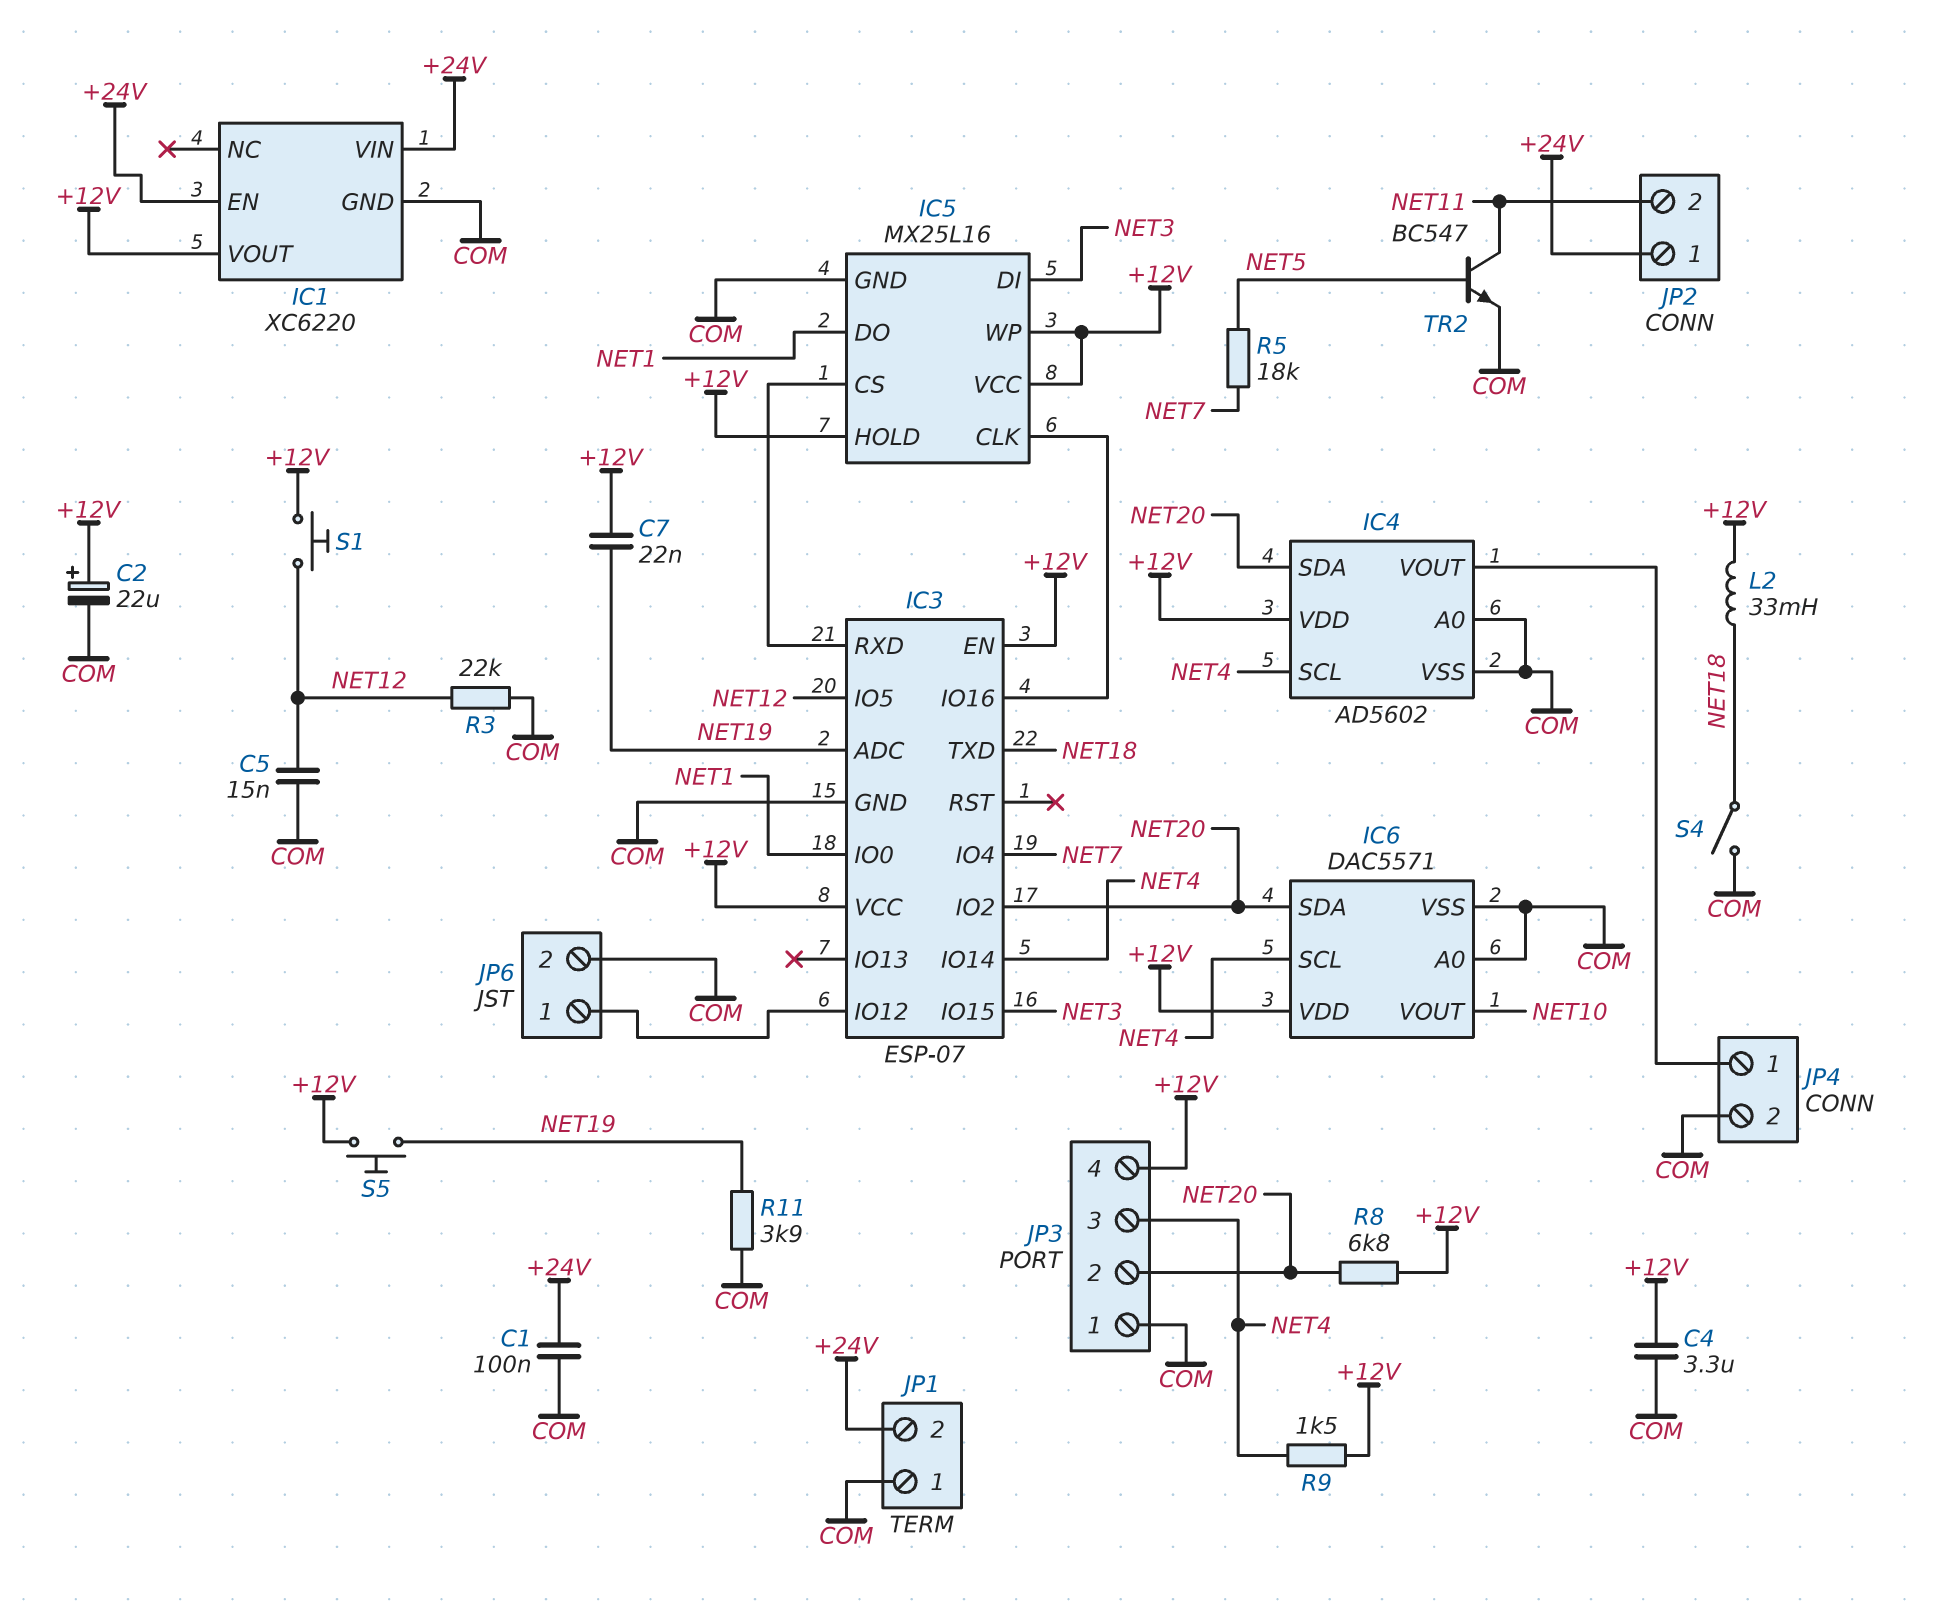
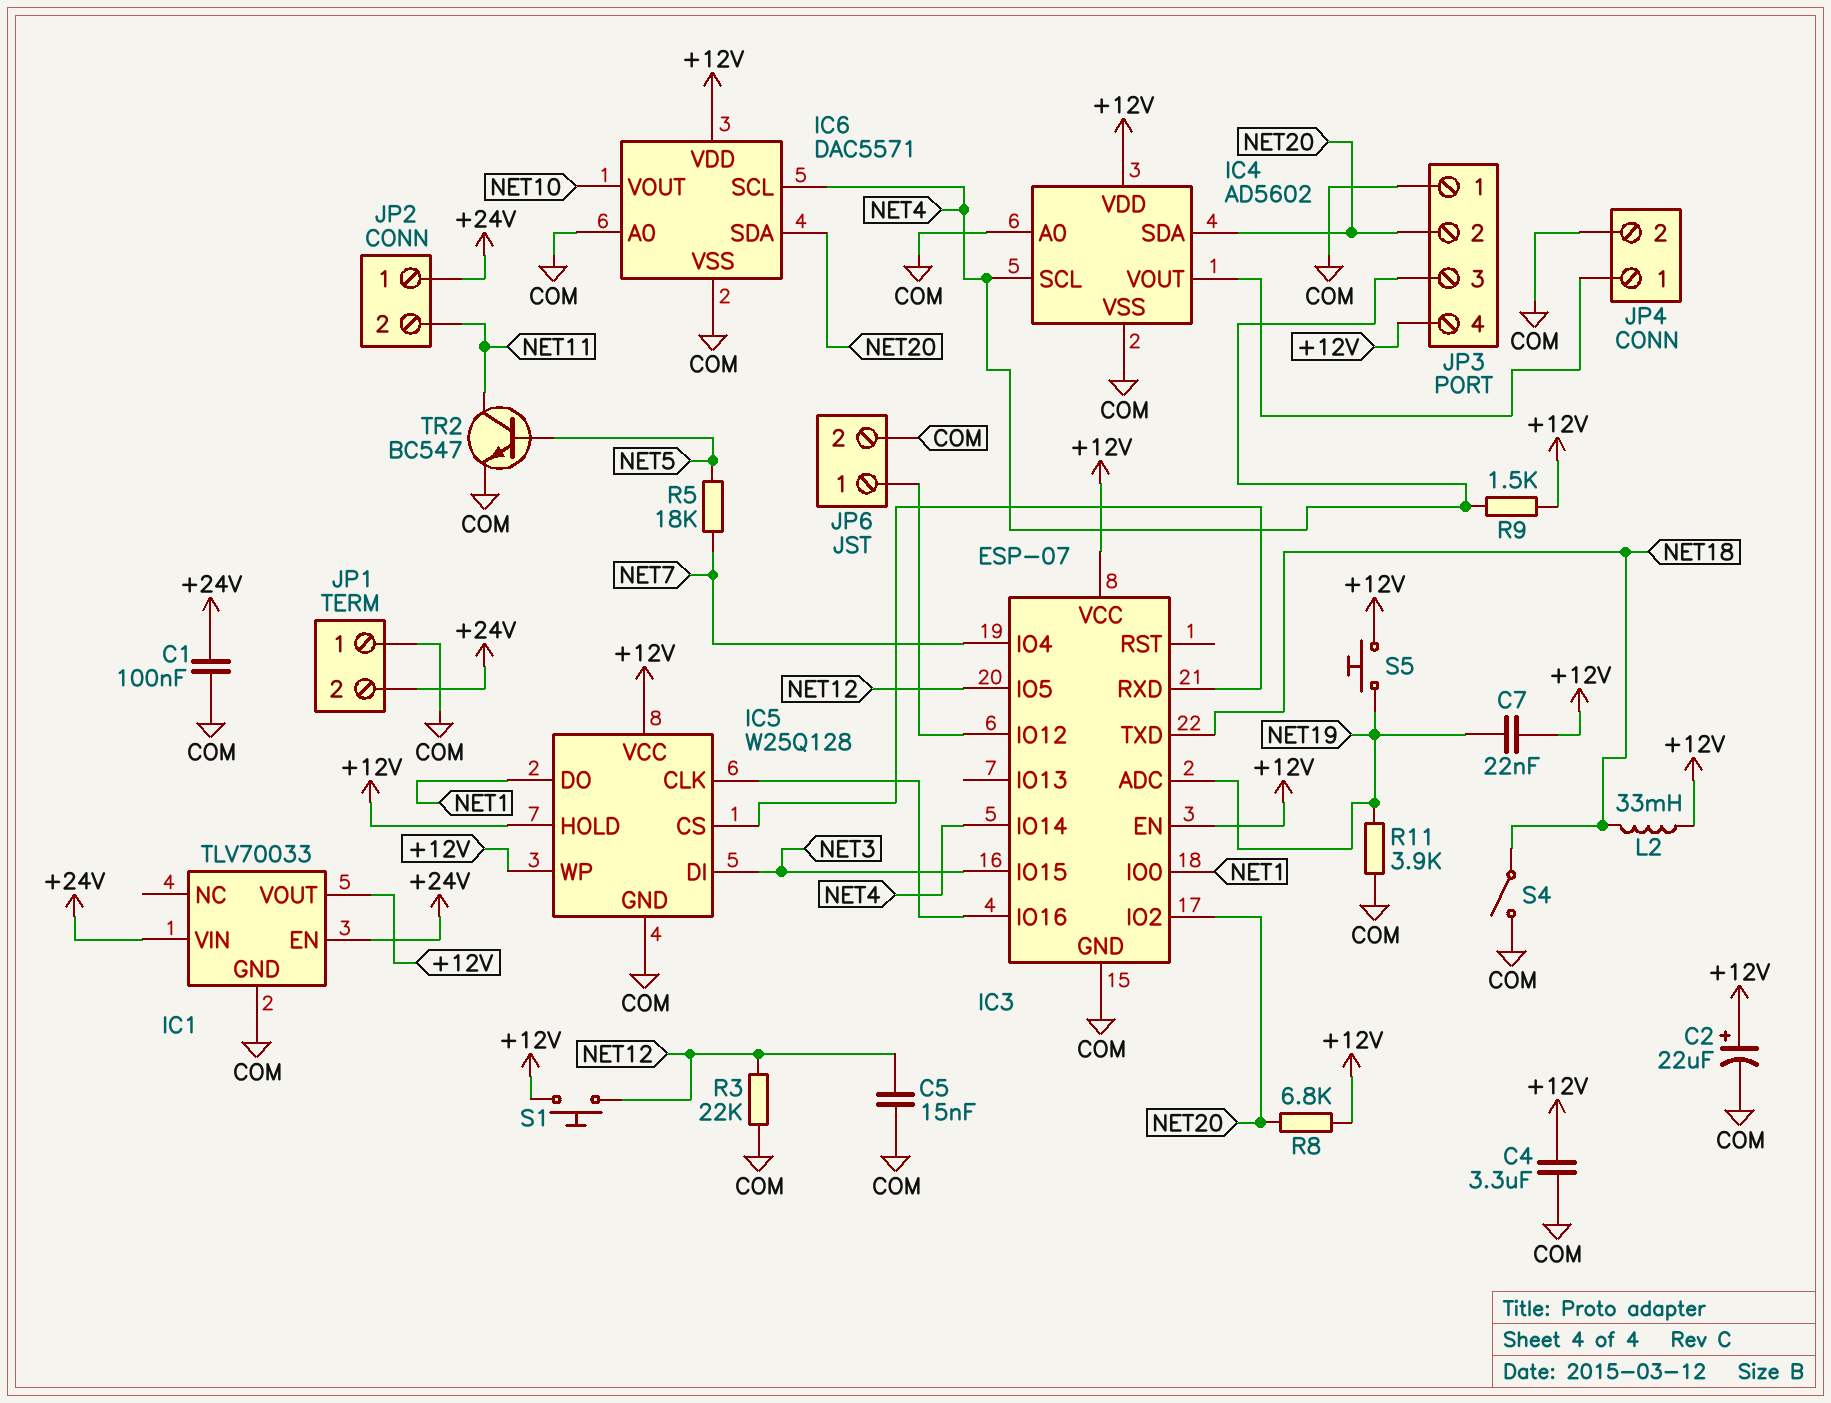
IC1: XC6220 -> TLV70033
IC5: MX25L16 -> W25Q128

